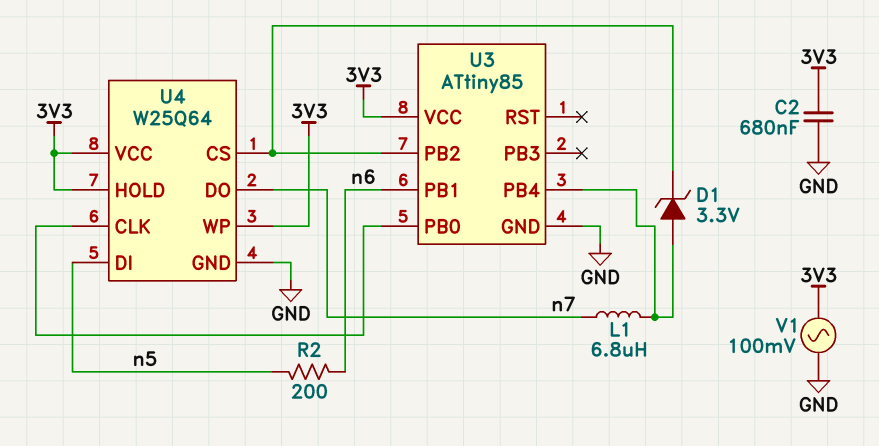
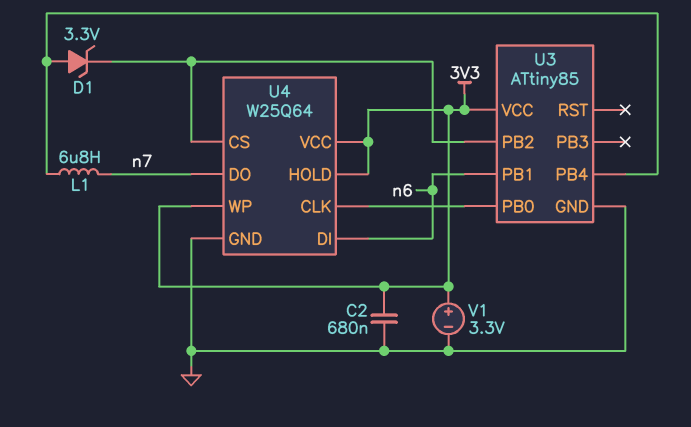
R2: 200 (n5, n6) -> none
U4 pin DI: n5 -> n6
V1: AC 100mV (3V3, GND) -> 3.3V (plus 3V3, minus GND)

